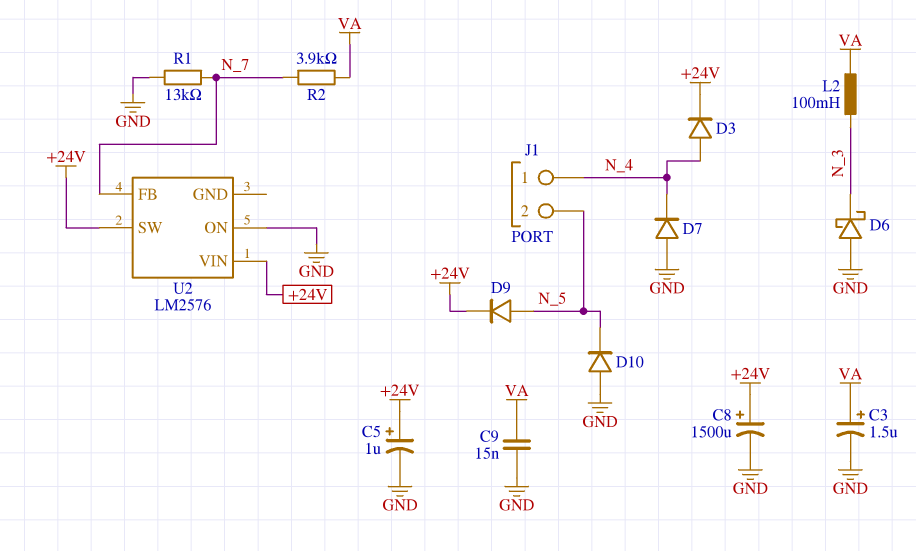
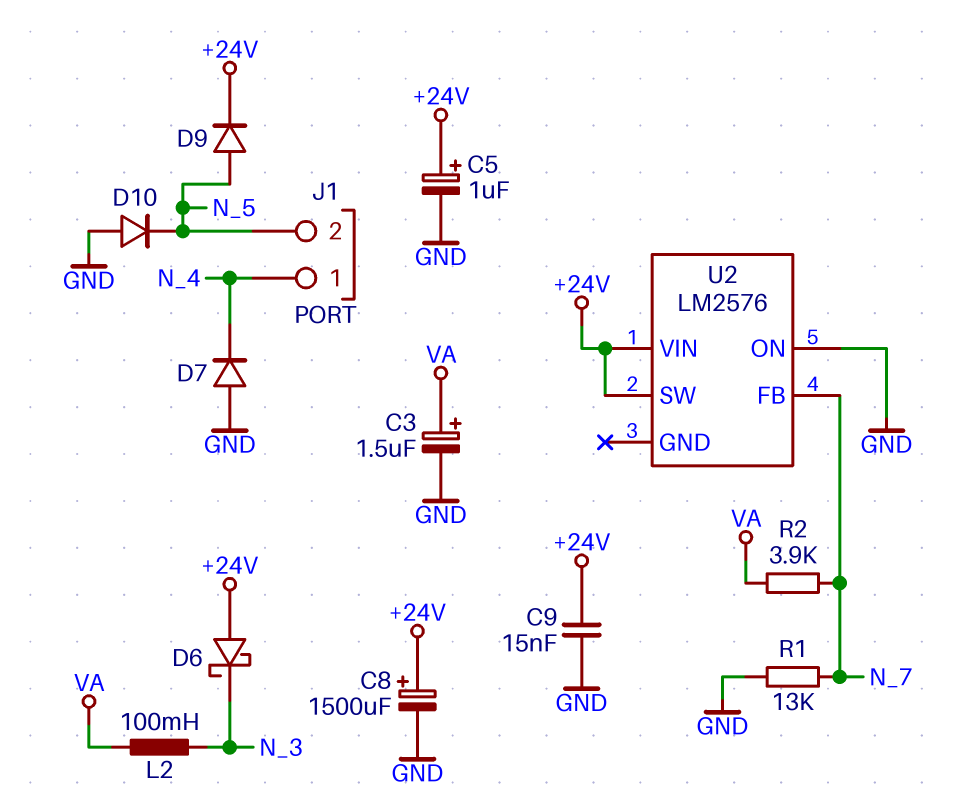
C9: 15nF (GND, VA) -> 15nF (+24V, GND)
D3: diode (A N_4, K +24V) -> none
D6: schottky (A GND, K N_3) -> schottky (A +24V, K N_3)

